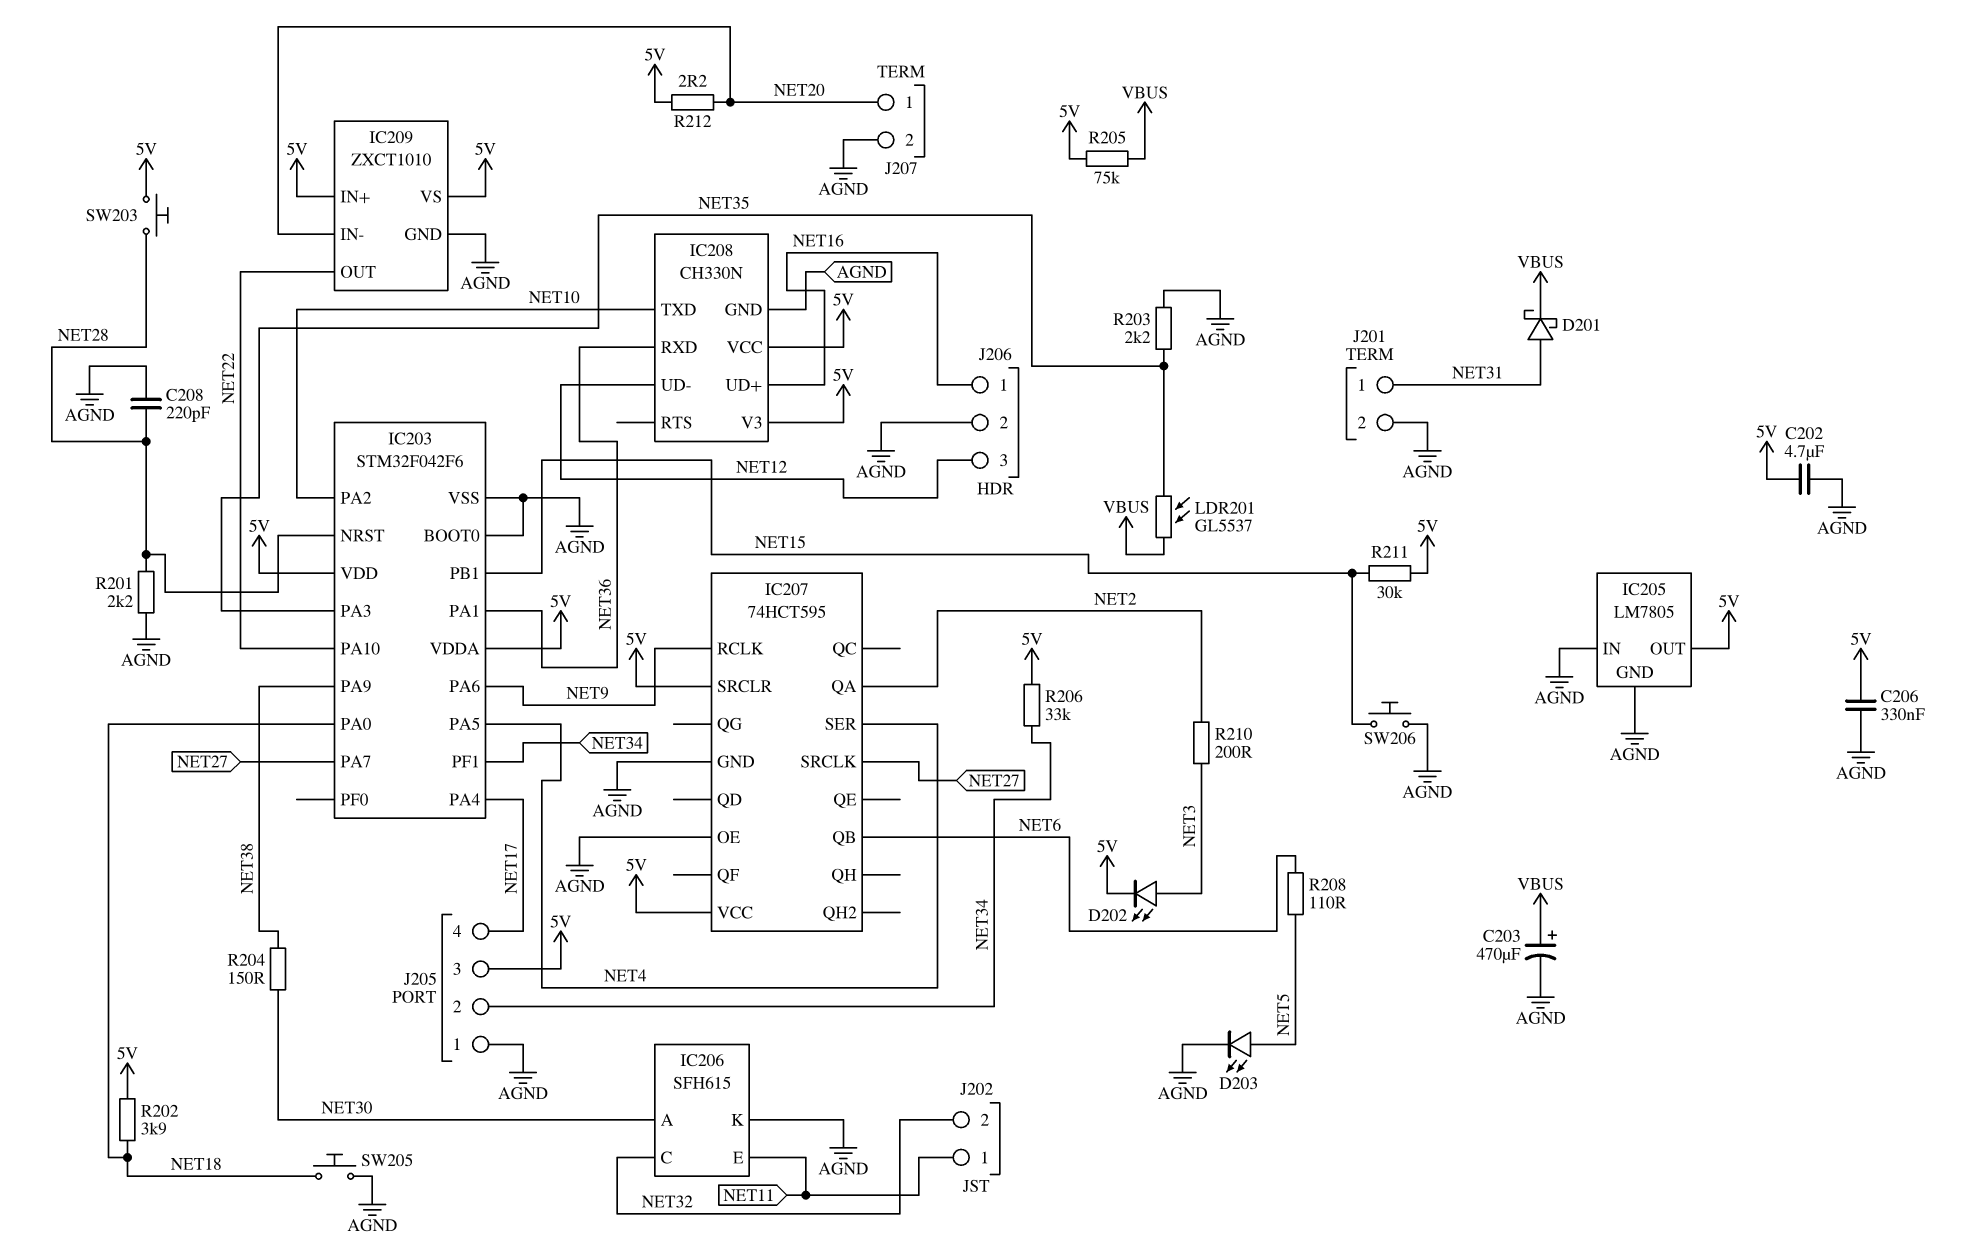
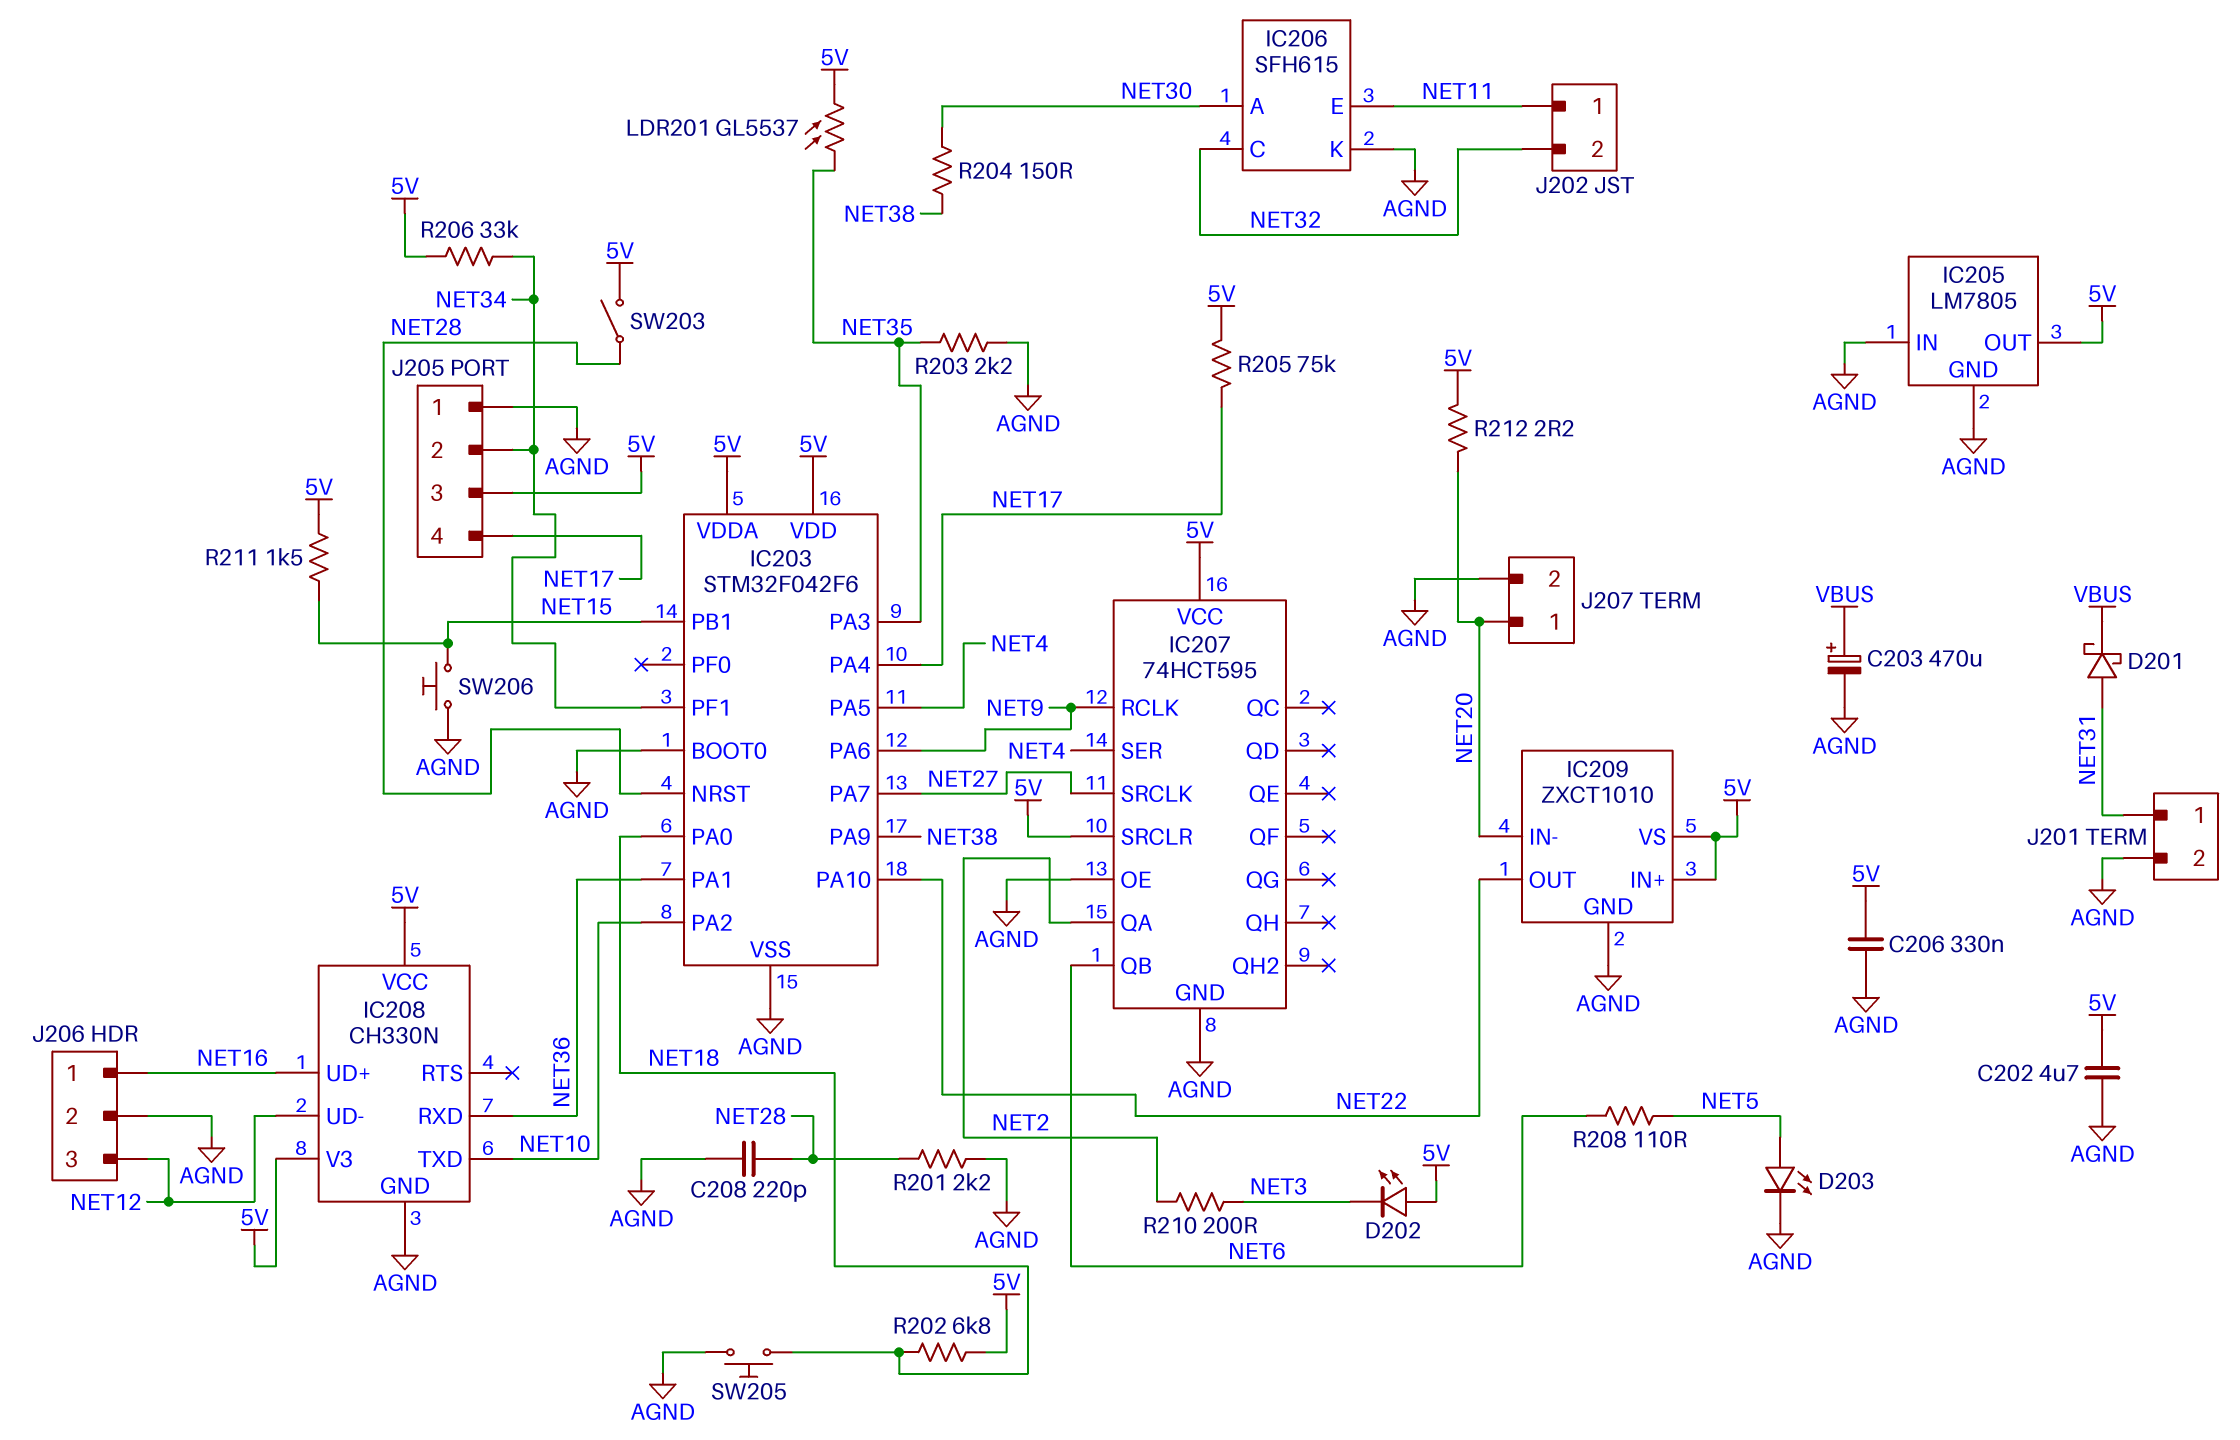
D202: LED (A NET3, K 5V) -> LED (A 5V, K NET3)
LDR201: GL5537 (NET35, VBUS) -> GL5537 (5V, NET35)
R202: 3.9k (5V, NET18) -> 6.8k (5V, NET18)
R205: 75k (5V, VBUS) -> 75k (5V, NET17)
R211: 30k (5V, NET15) -> 1.5k (5V, NET15)
SW203: button (5V, NET28) -> switch (5V, NET28)

